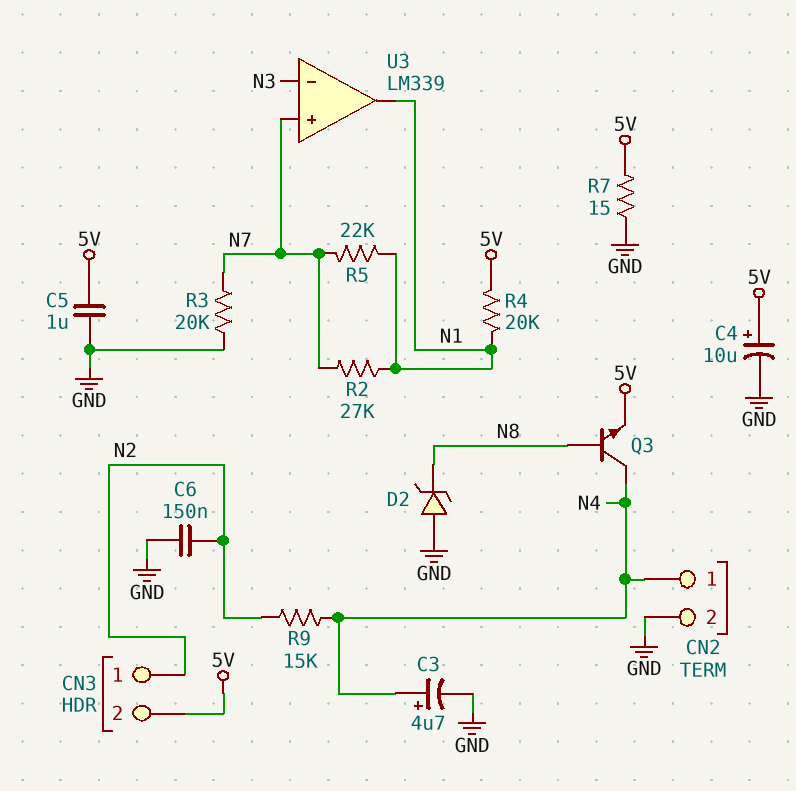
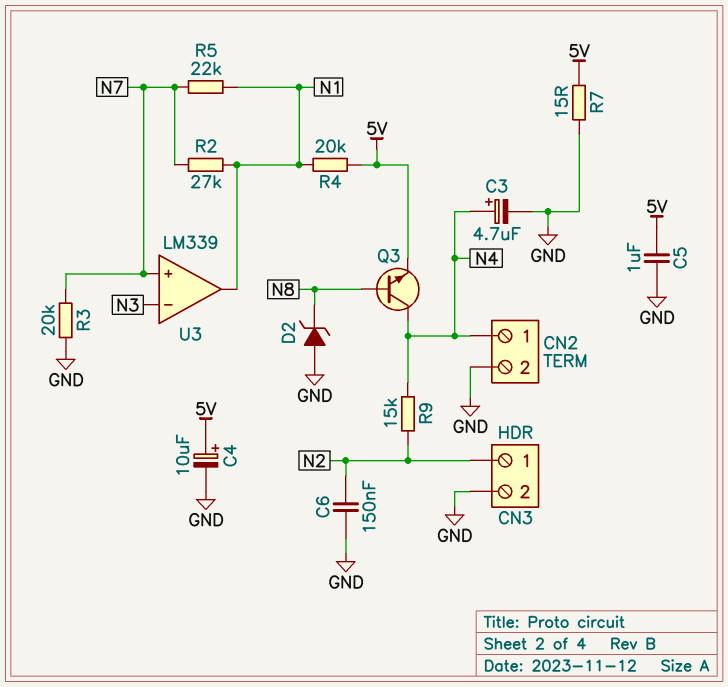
CN3 pin 2: 5V -> GND

